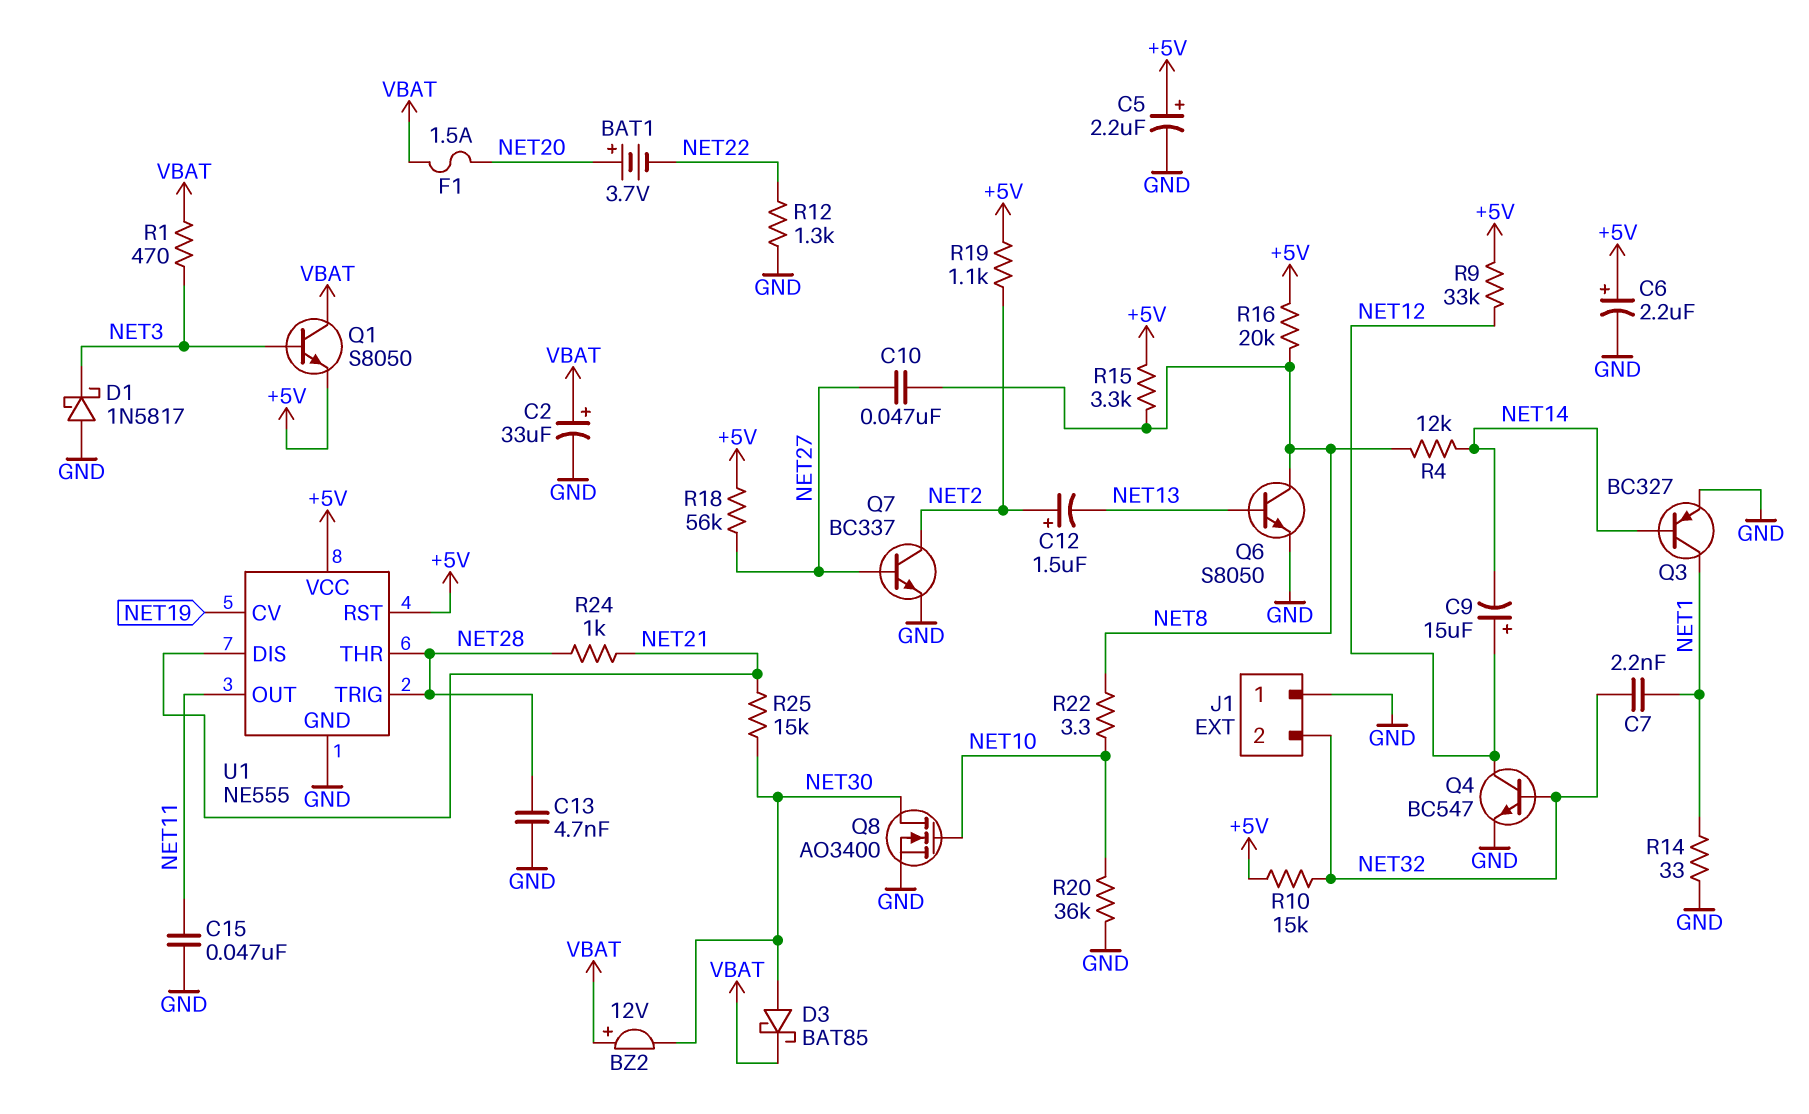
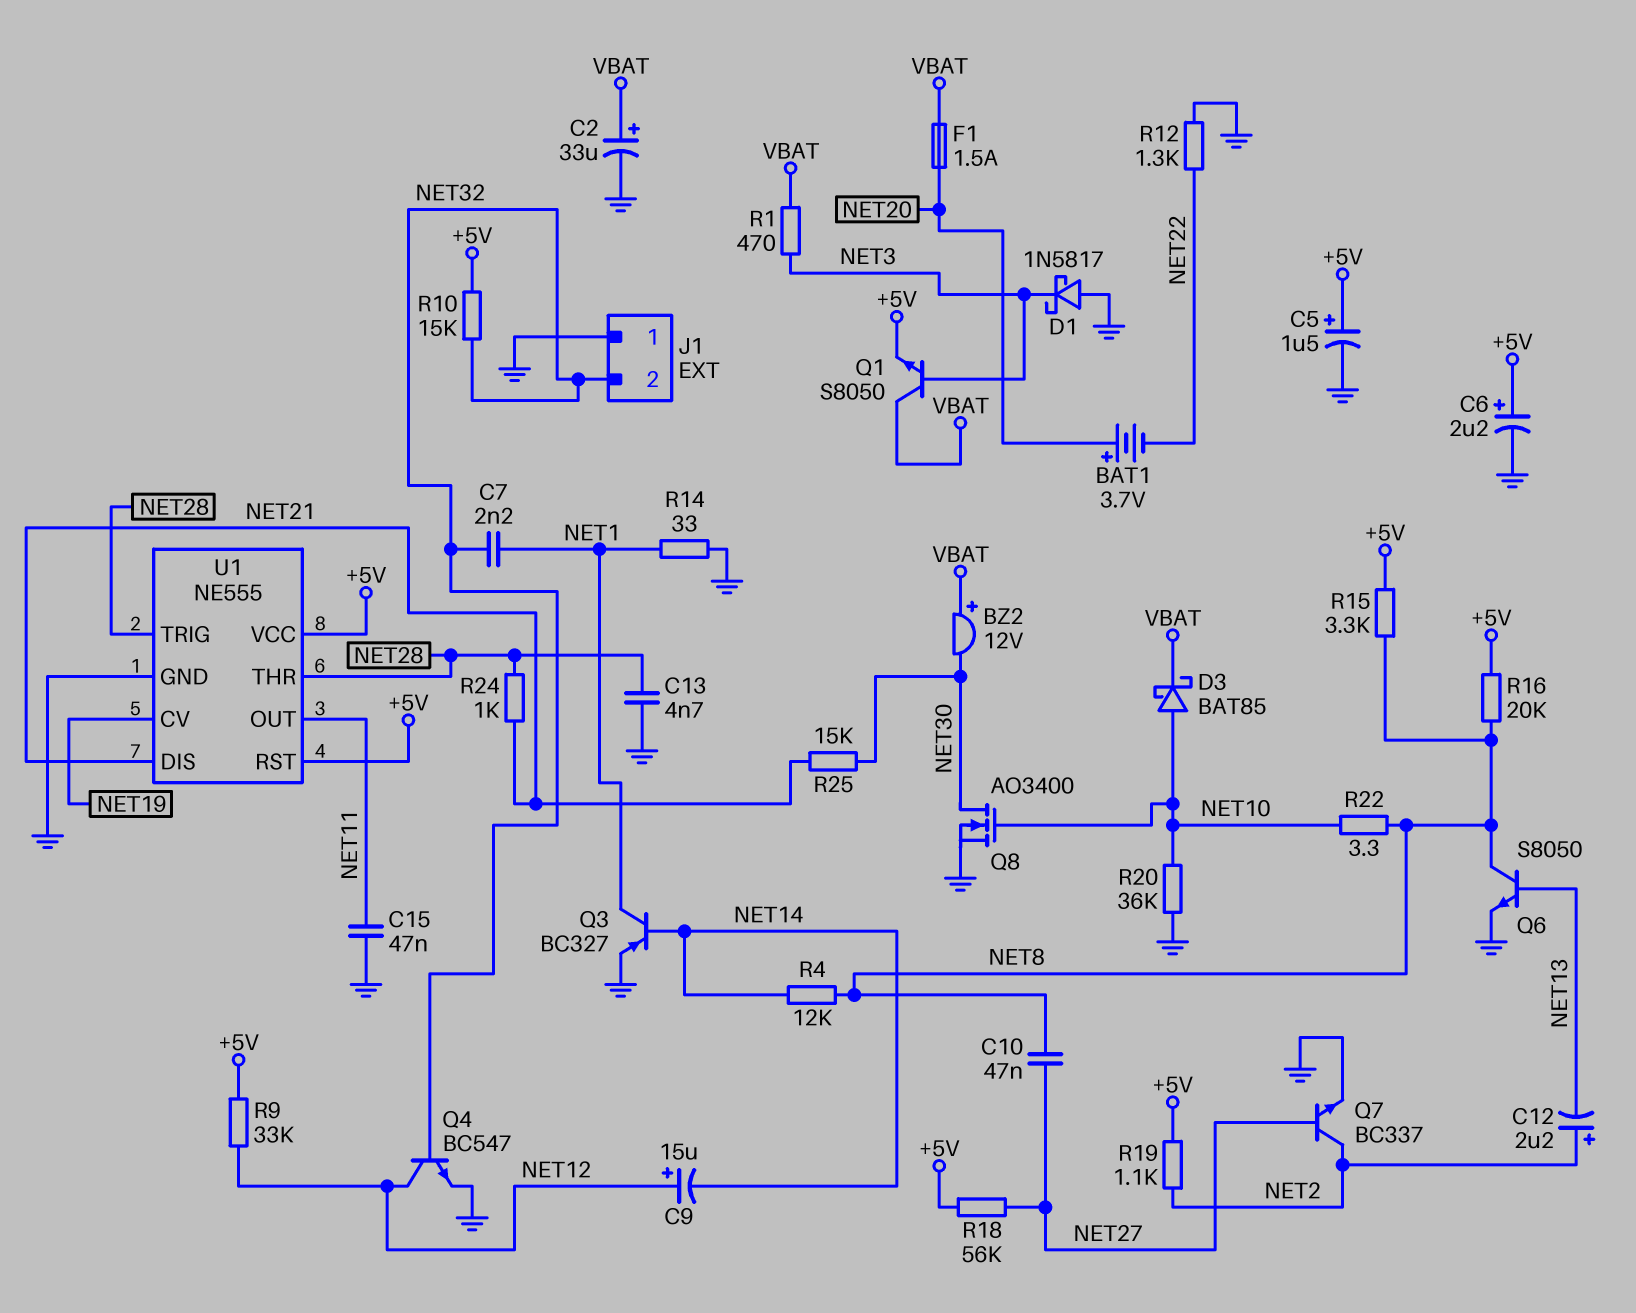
C5: 2.2uF (plus +5V, minus GND) -> 1.5uF (plus +5V, minus GND)
C12: 1.5uF (plus NET2, minus NET13) -> 2.2uF (plus NET2, minus NET13)
D3: schottky BAT85 (A NET30, K VBAT) -> schottky BAT85 (A NET10, K VBAT)

